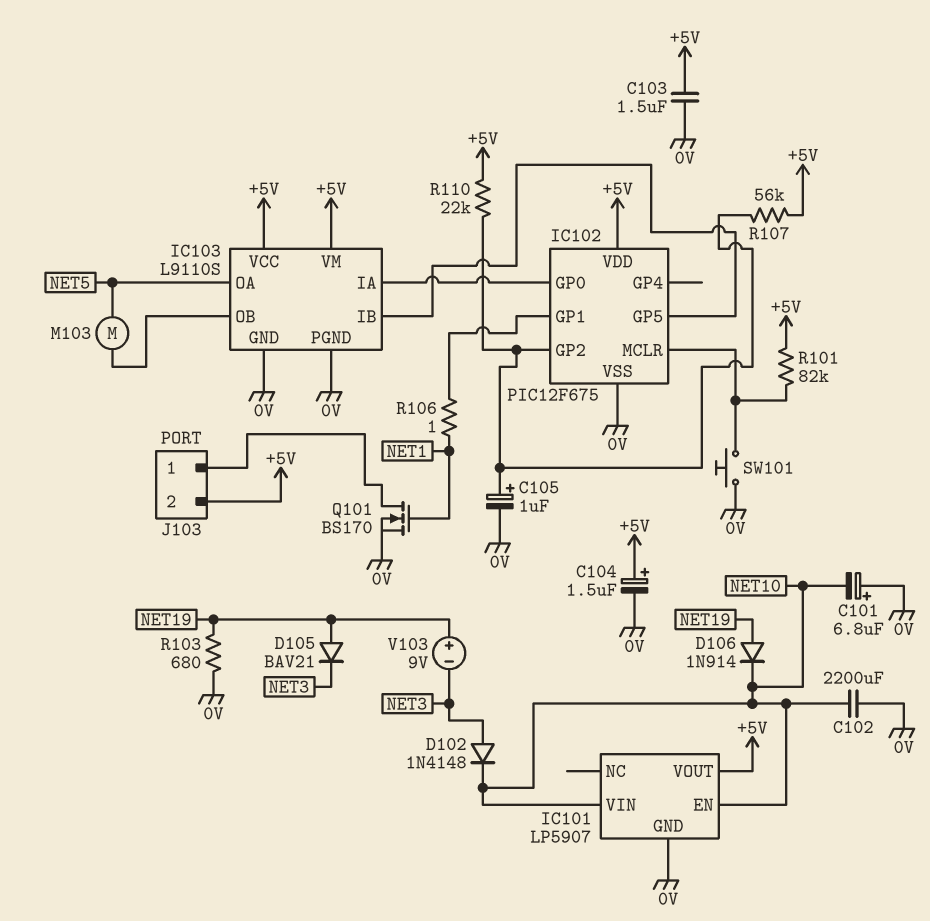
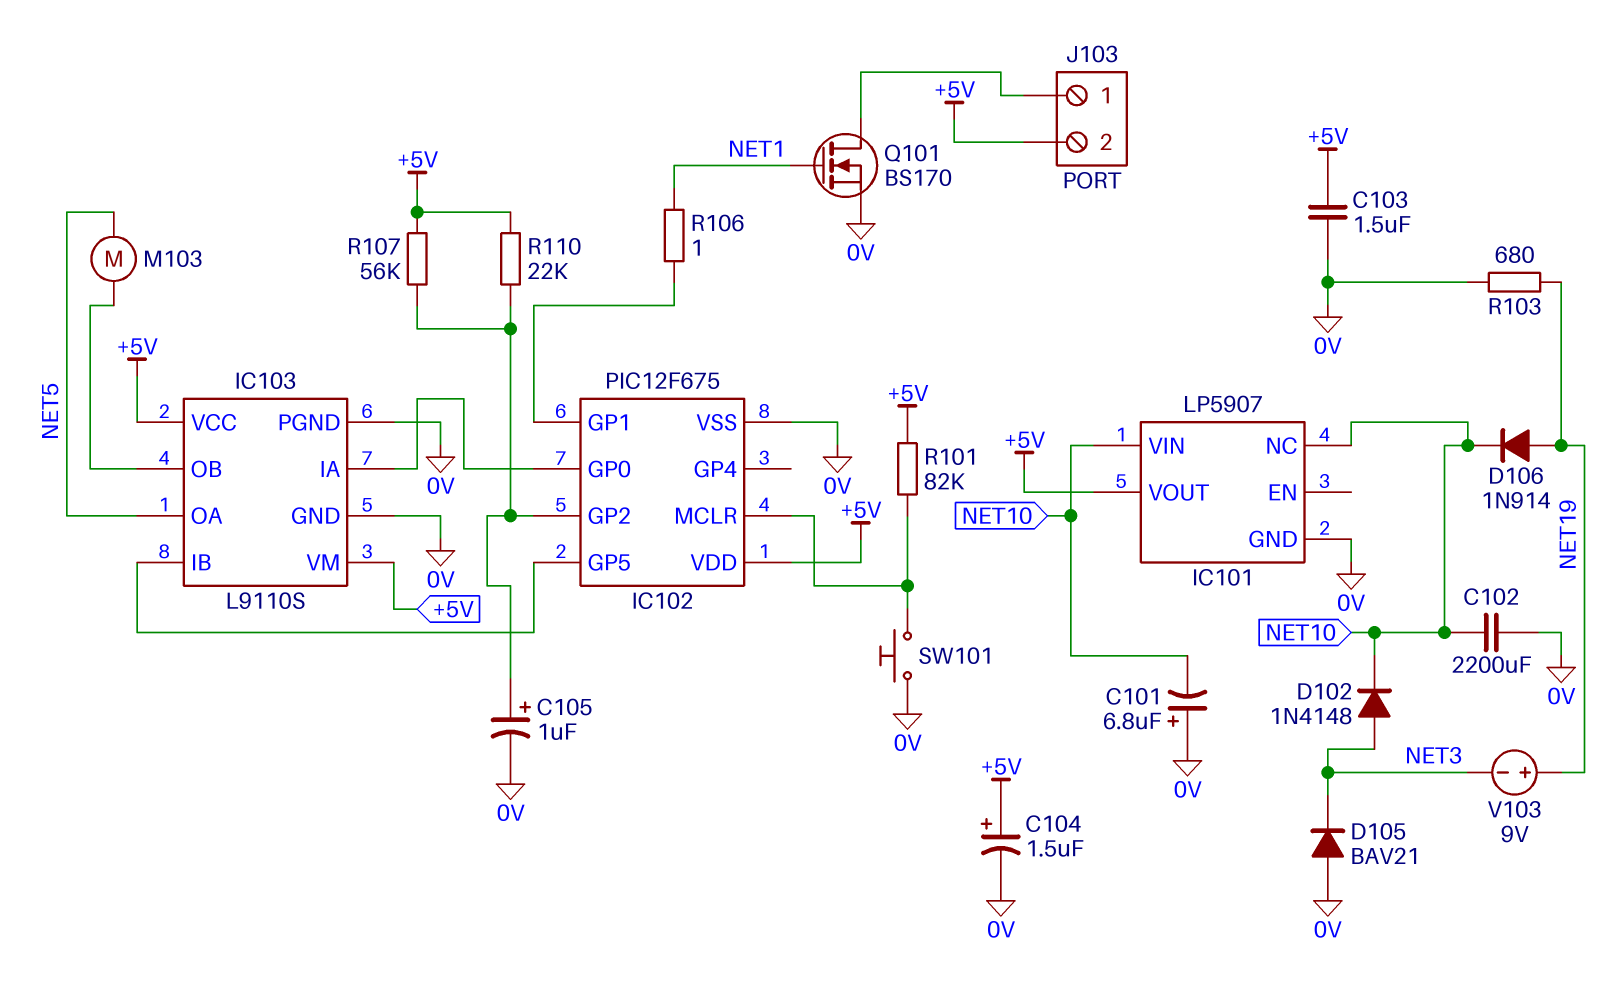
D105: diode BAV21 (A NET19, K NET3) -> diode BAV21 (A 0V, K NET3)
IC101 pin EN: NET10 -> none
IC101 pin NC: none -> NET10

